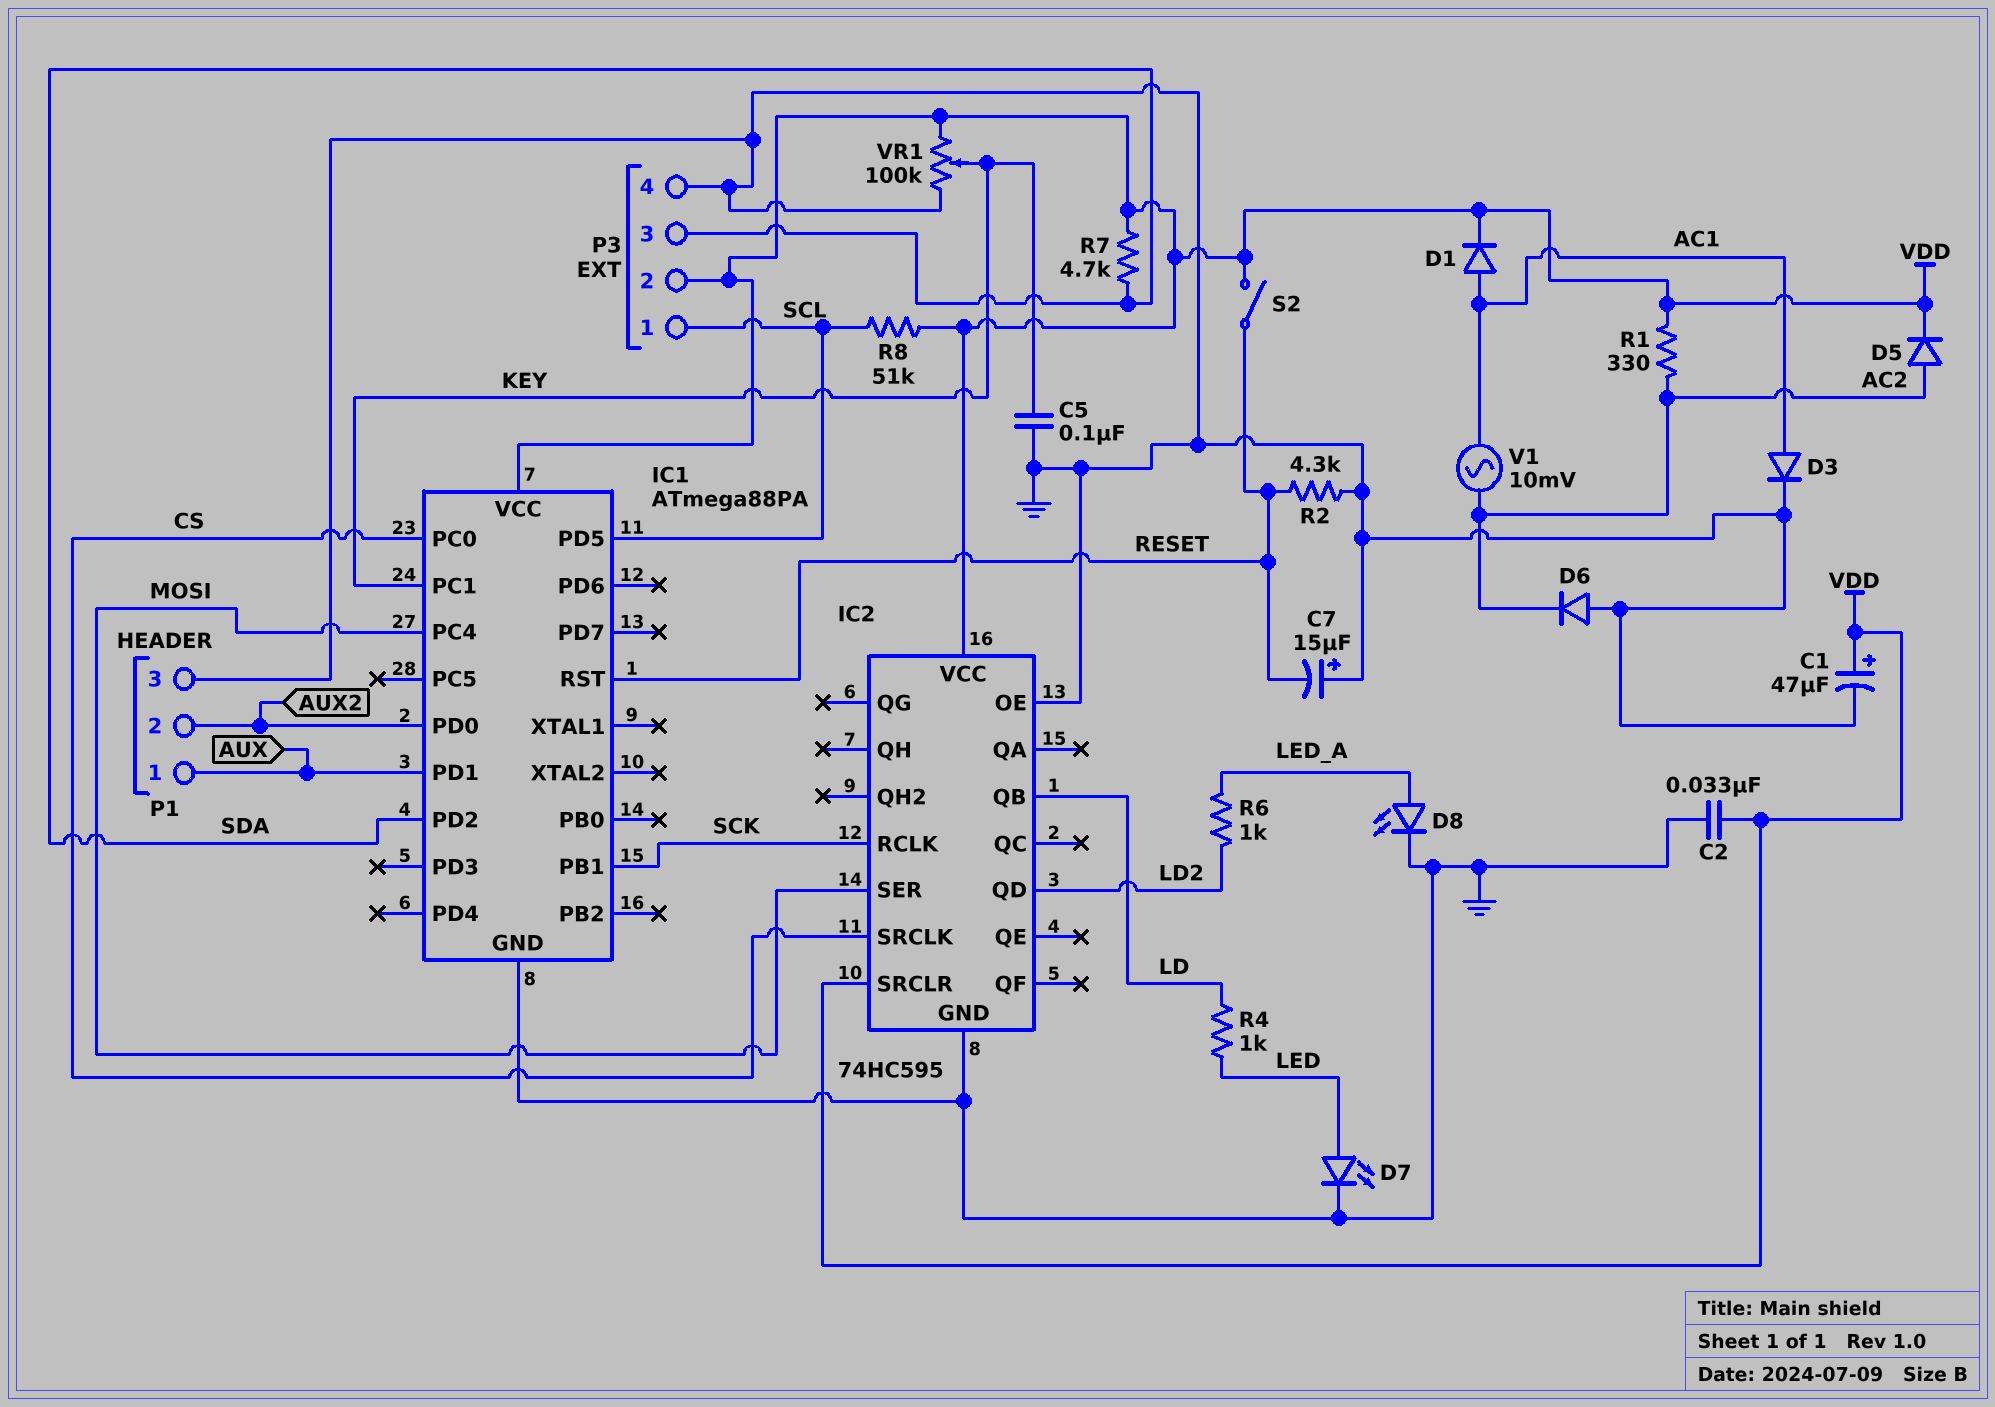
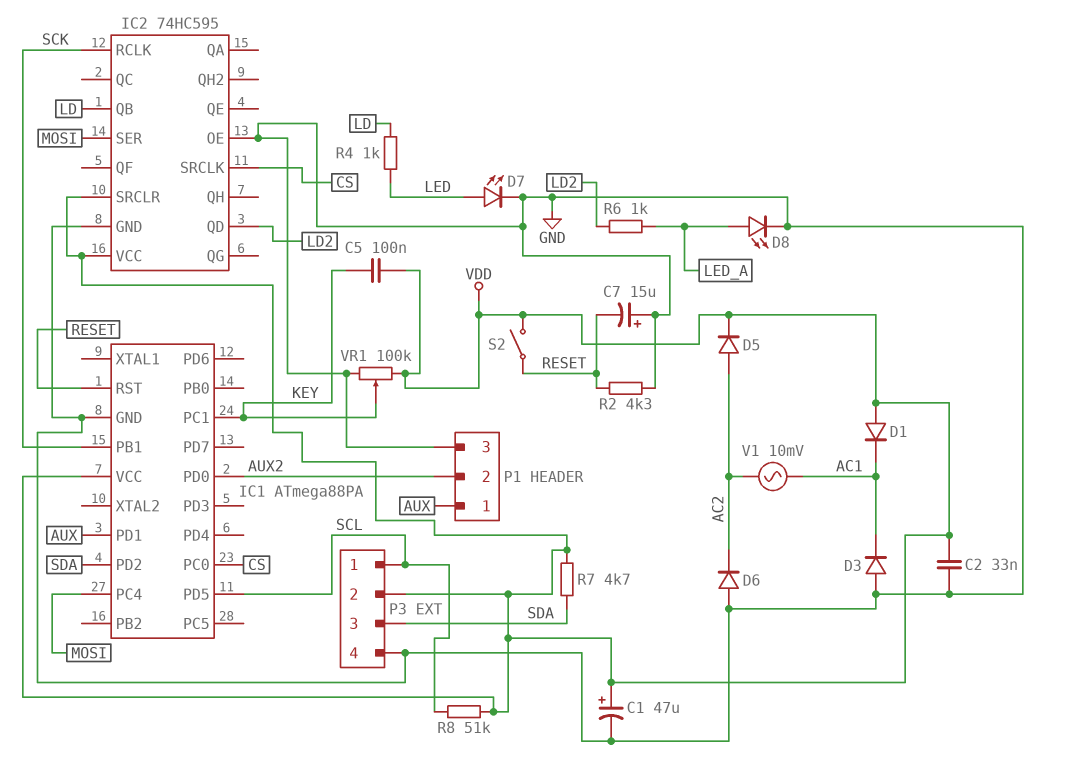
C5: 100nF (GND, KEY) -> 100nF (KEY, VDD)
D1: diode (A AC1, K VDD) -> diode (A VDD, K AC1)
D3: diode (A AC1, K GND) -> diode (A GND, K AC1)
R1: 330 (AC2, VDD) -> none

